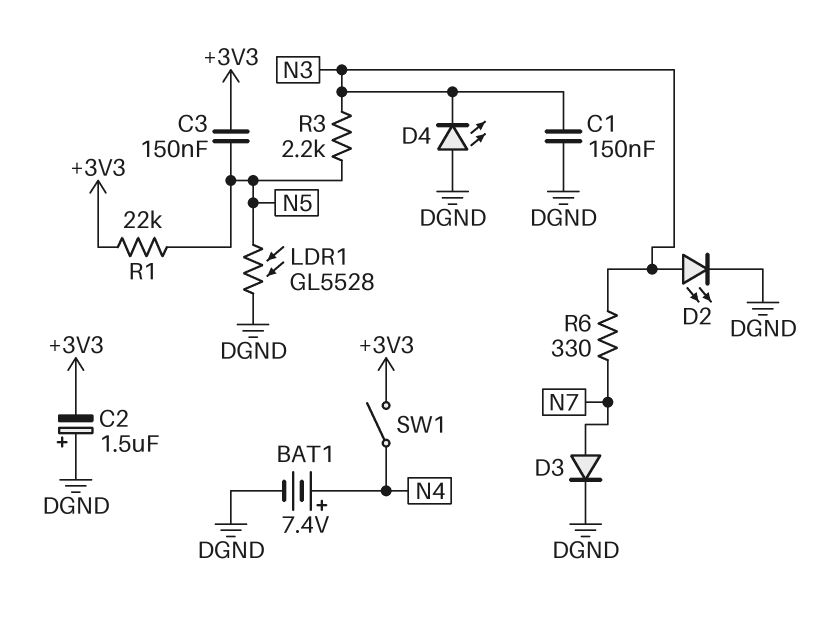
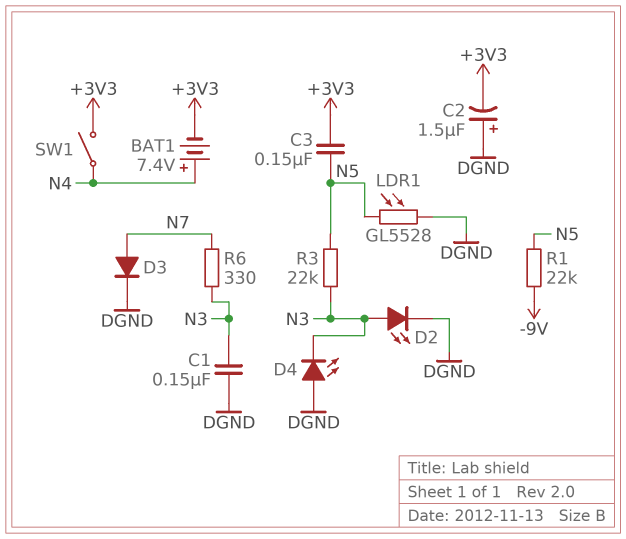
BAT1: 7.4V (plus N4, minus DGND) -> 7.4V (plus N4, minus +3V3)
R1: 22k (+3V3, N5) -> 22k (-9V, N5)
R3: 2.2k (N3, N5) -> 22k (N3, N5)

